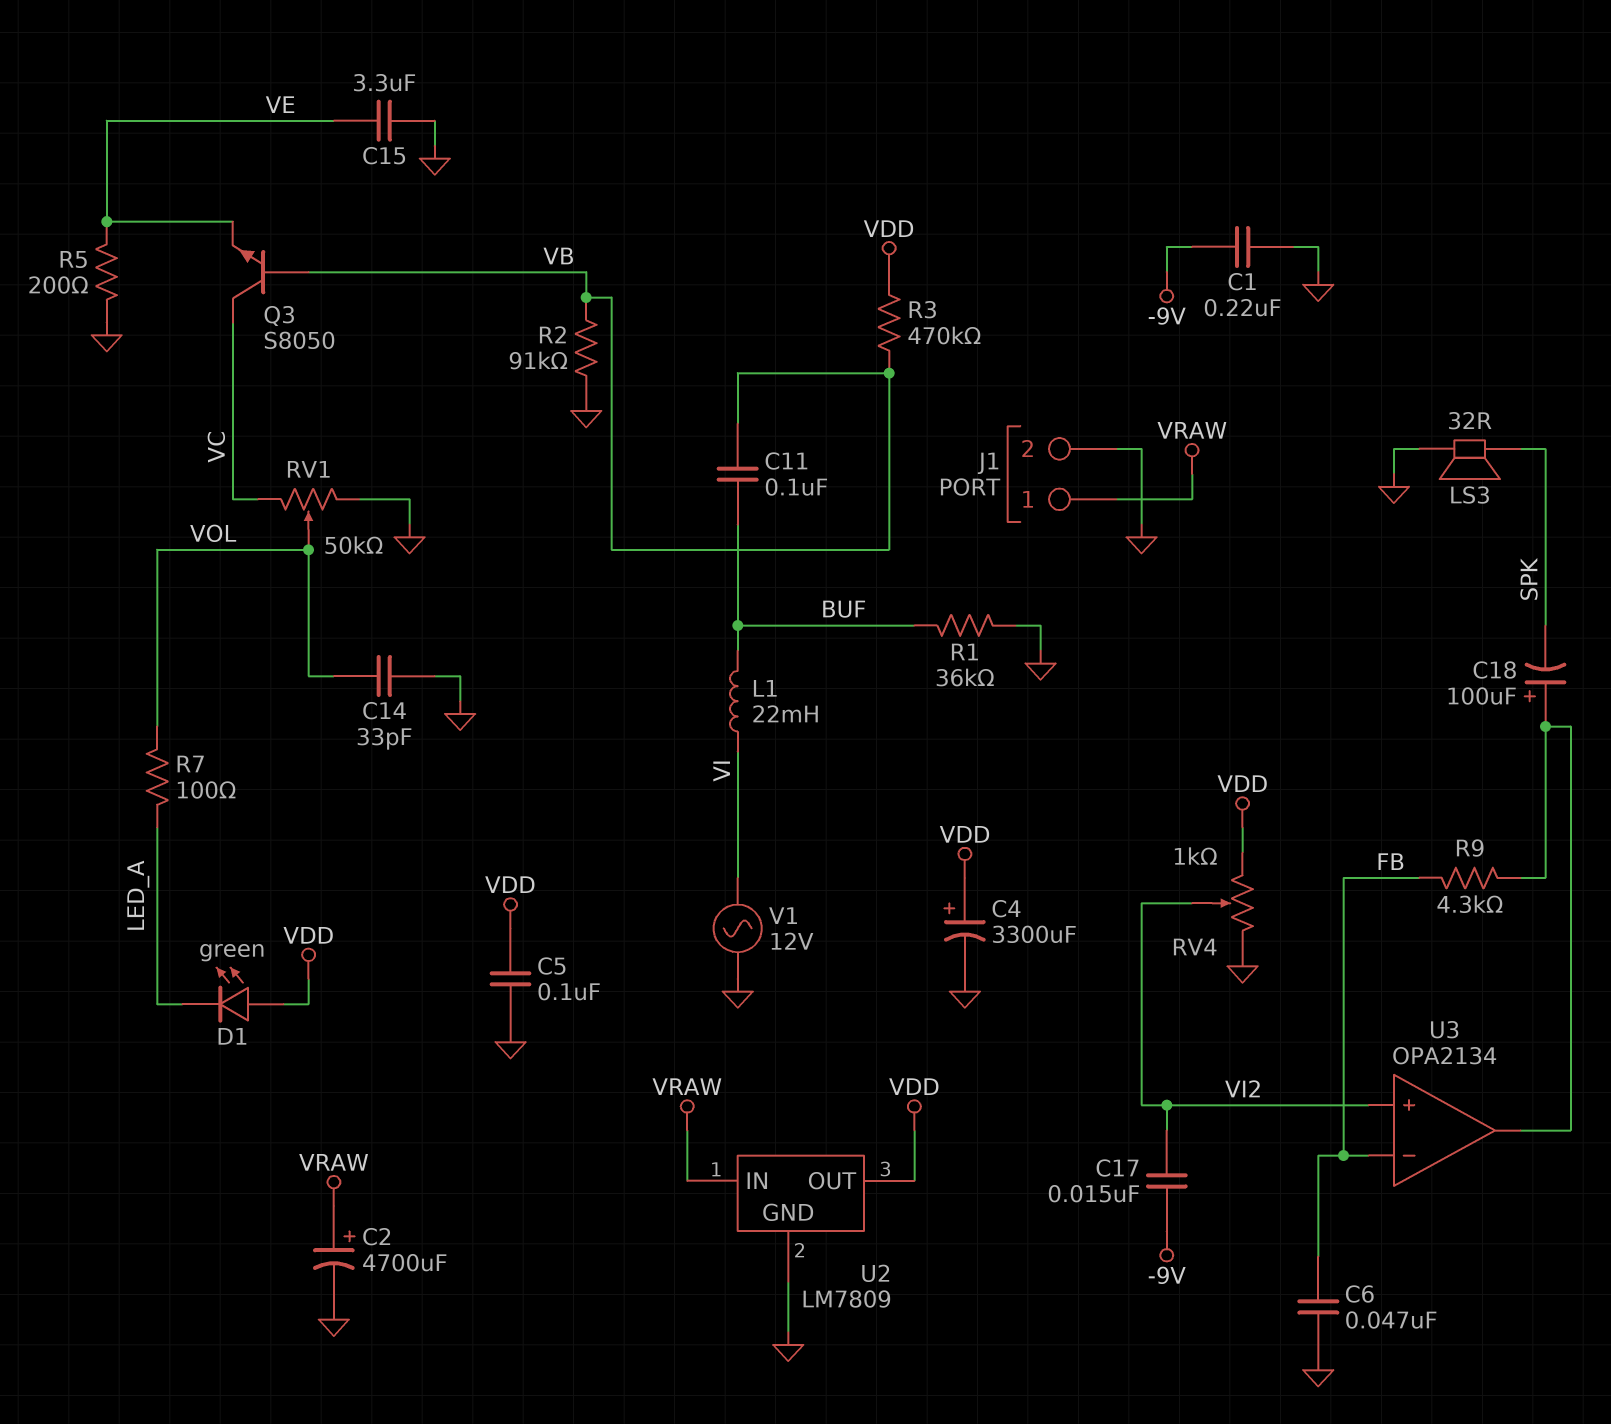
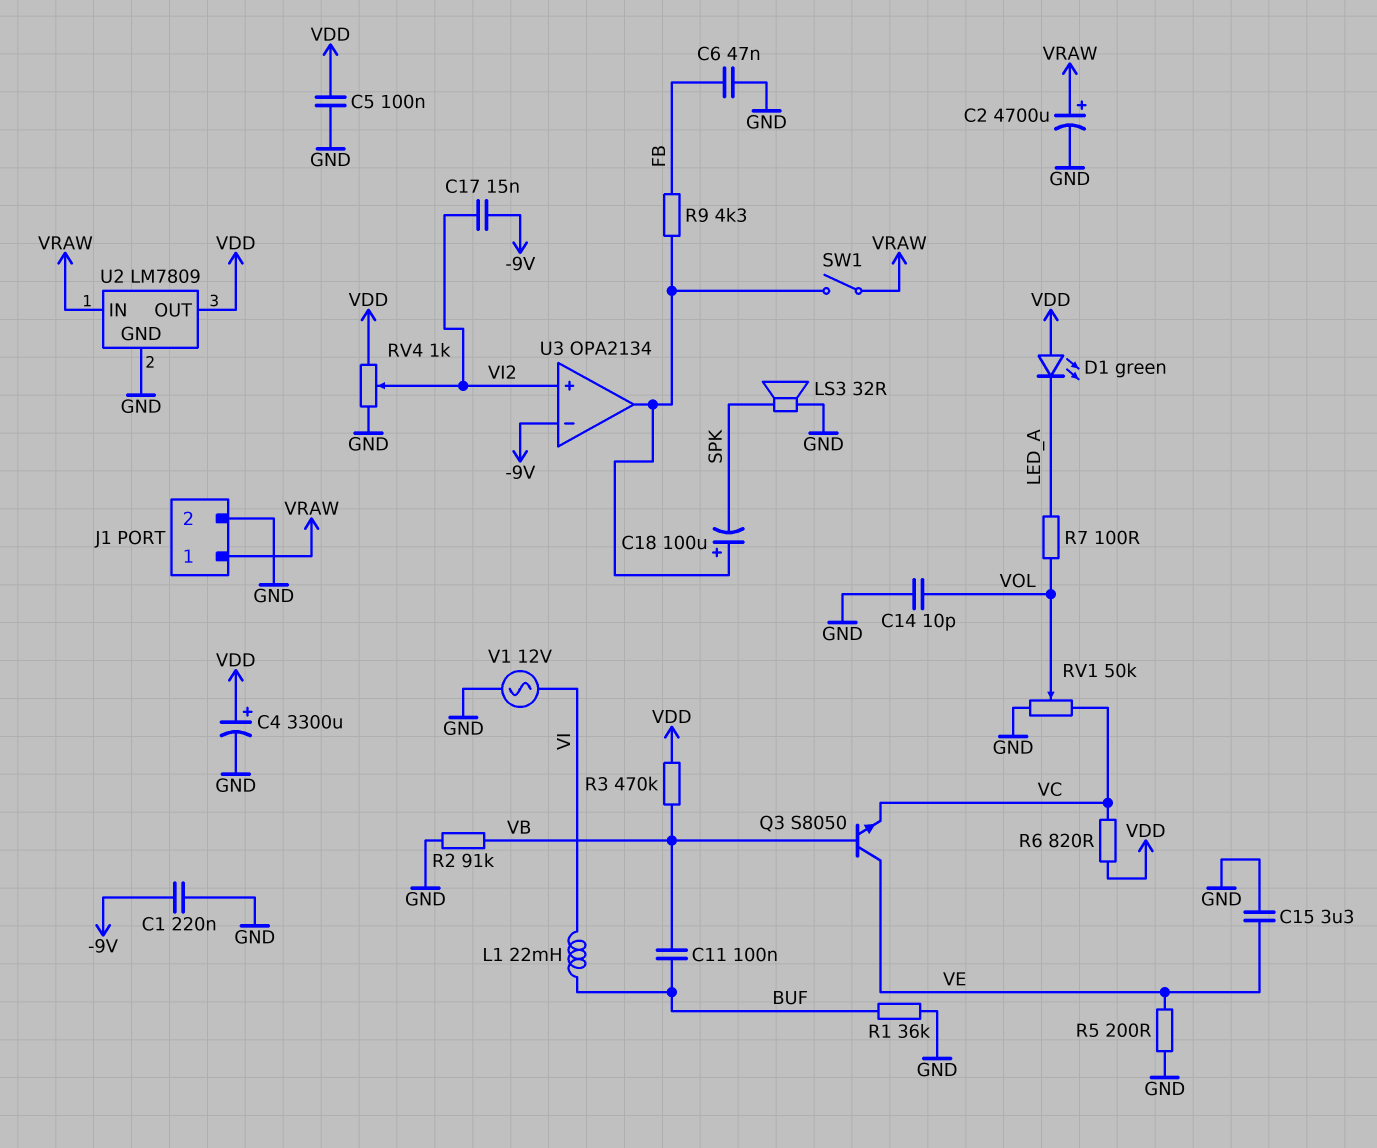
C14: 33pF (GND, VOL) -> 10pF (GND, VOL)
Q3: NPN S8050 (B VB, C VC, E VE) -> NPN S8050 (B VB, C VE, E VC)
R6: none -> 820 (VC, VDD)
SW1: none -> switch (U3/out, VRAW)
U3 pin in-: FB -> -9V

